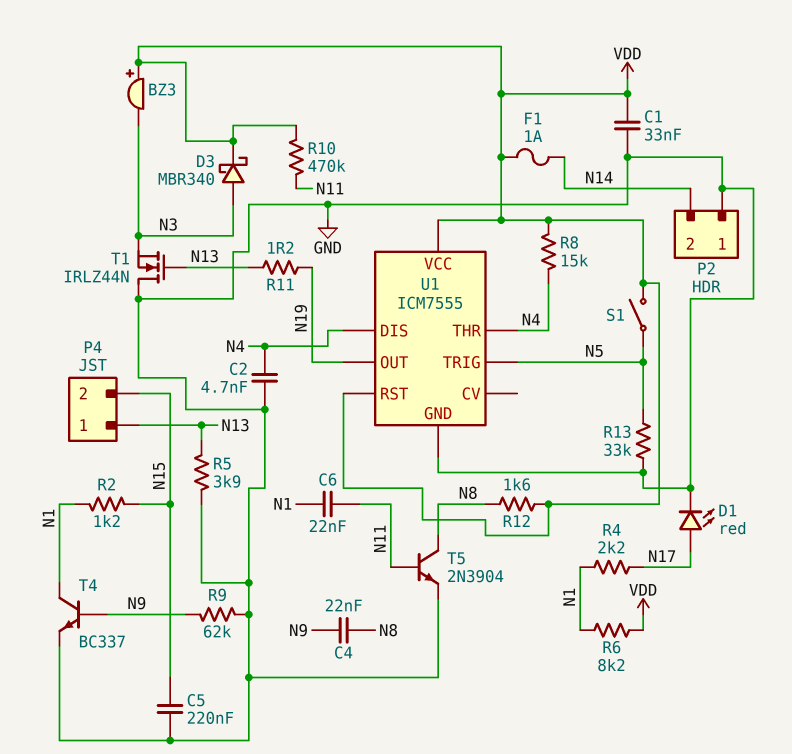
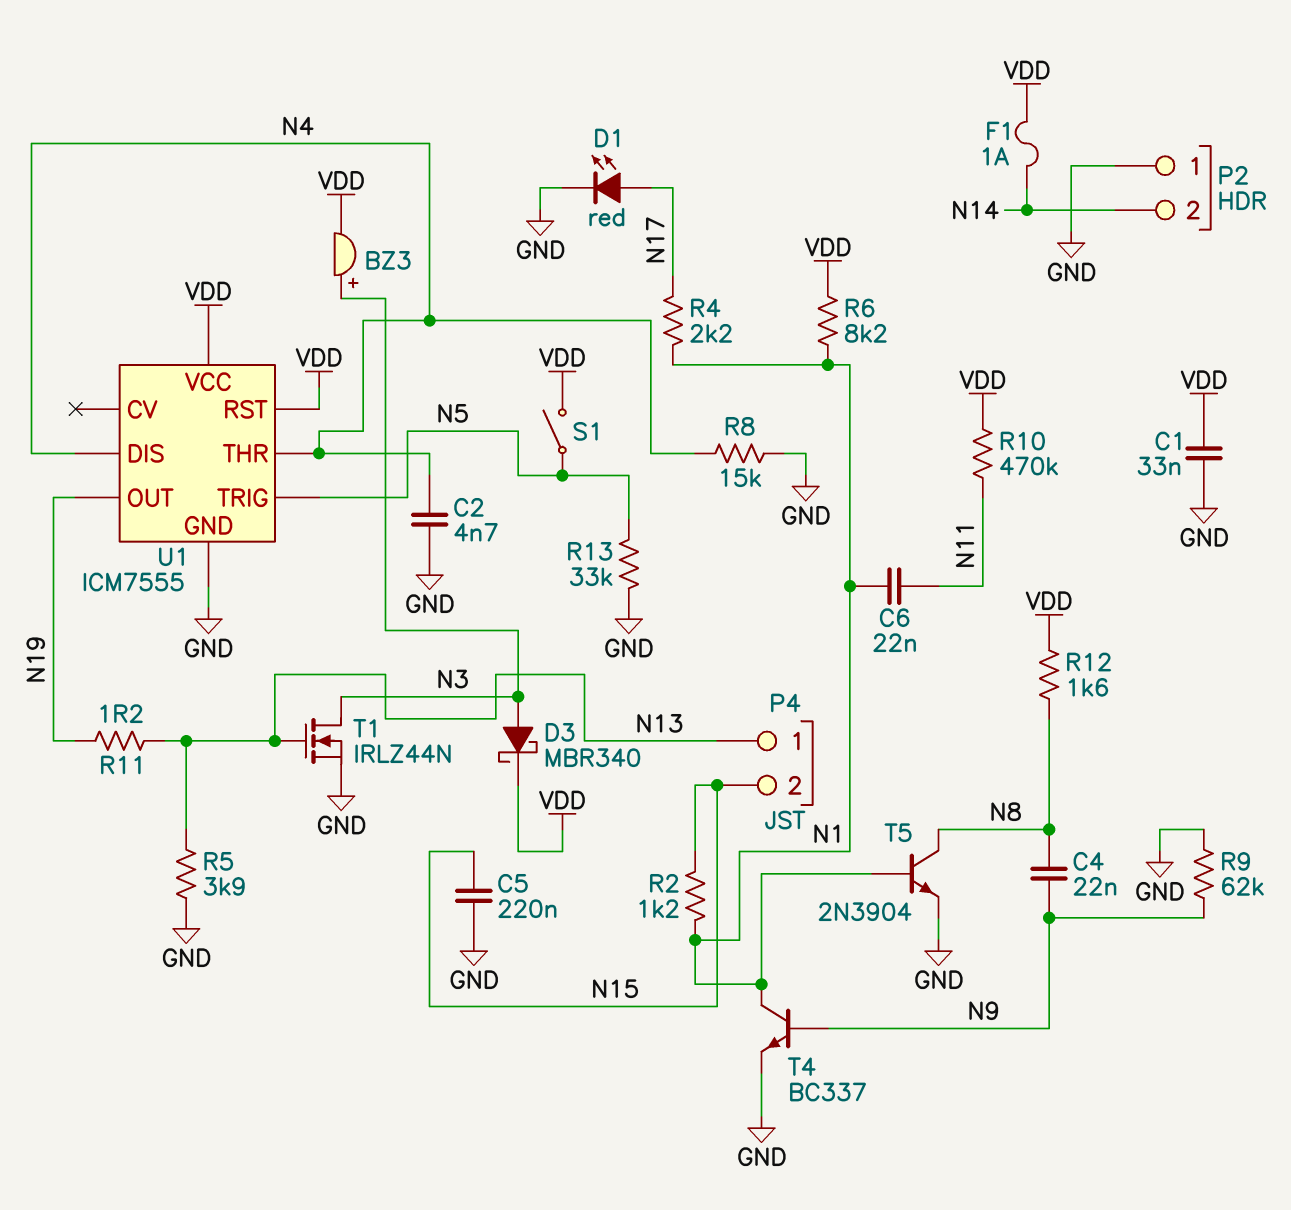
BZ3: buzzer (plus VDD, minus N3) -> buzzer (plus N3, minus VDD)
R8: 15k (N4, VDD) -> 15k (GND, N4)
T1: NMOS IRLZ44N (G N13, D GND, S N3) -> NMOS IRLZ44N (G N13, D N3, S GND)
T5: NPN 2N3904 (B N11, C N8, E GND) -> NPN 2N3904 (B N1, C N8, E GND)

